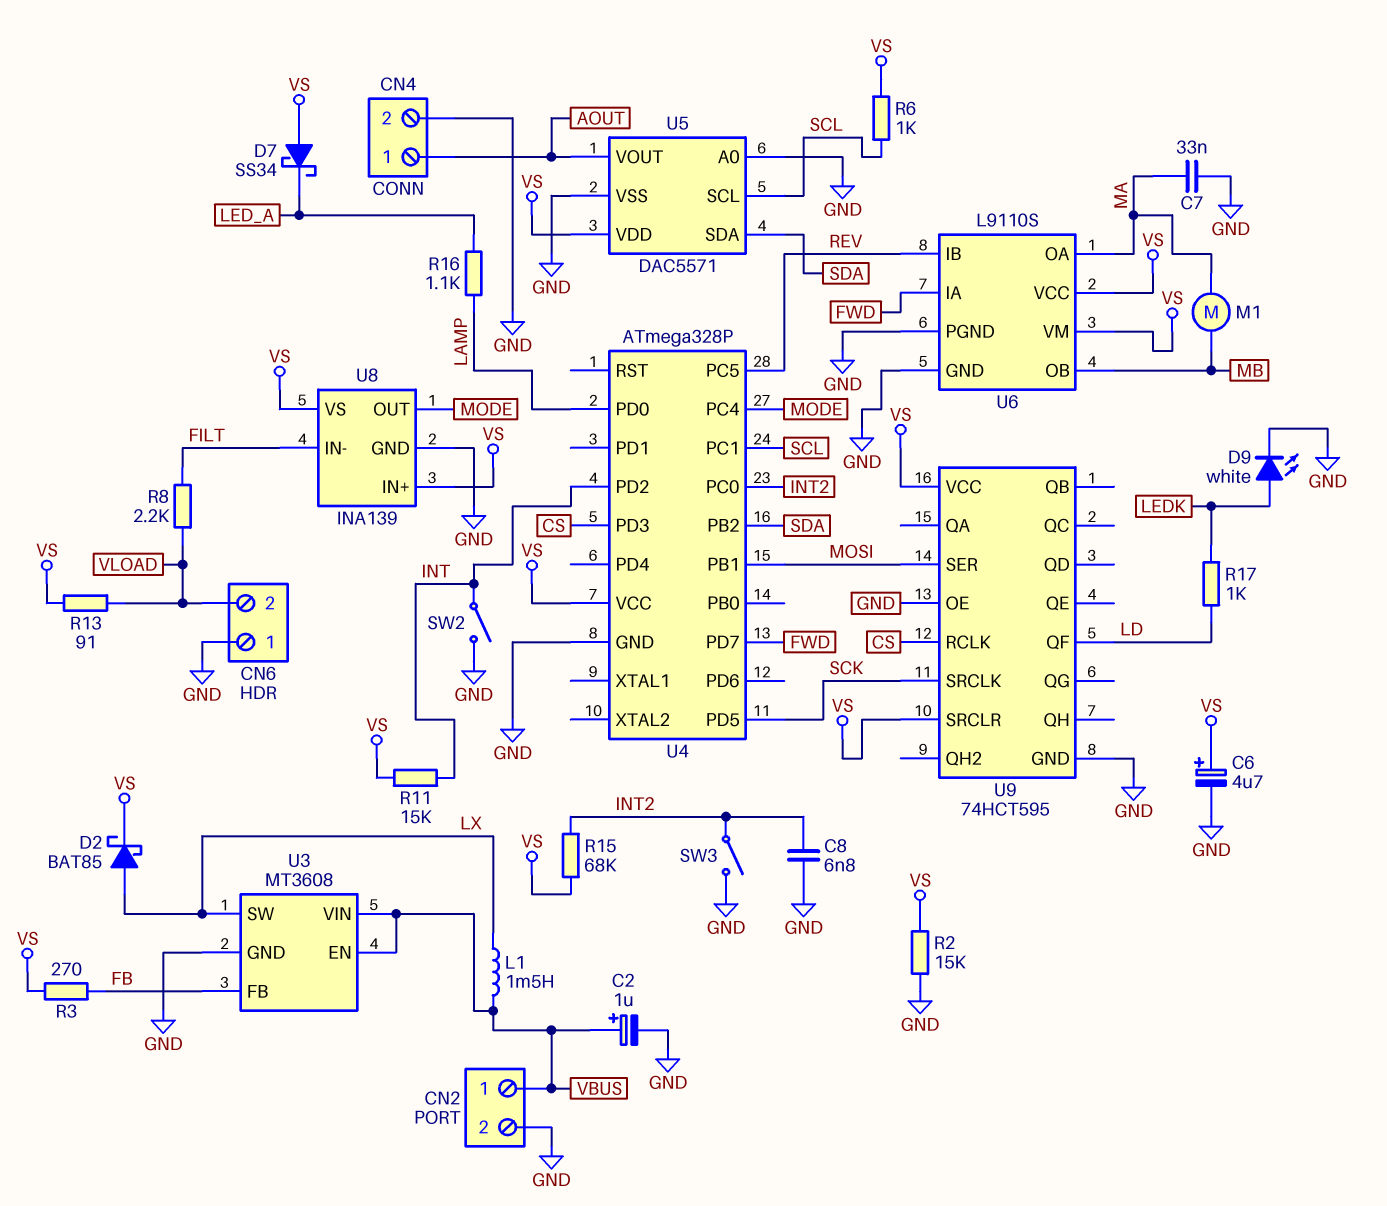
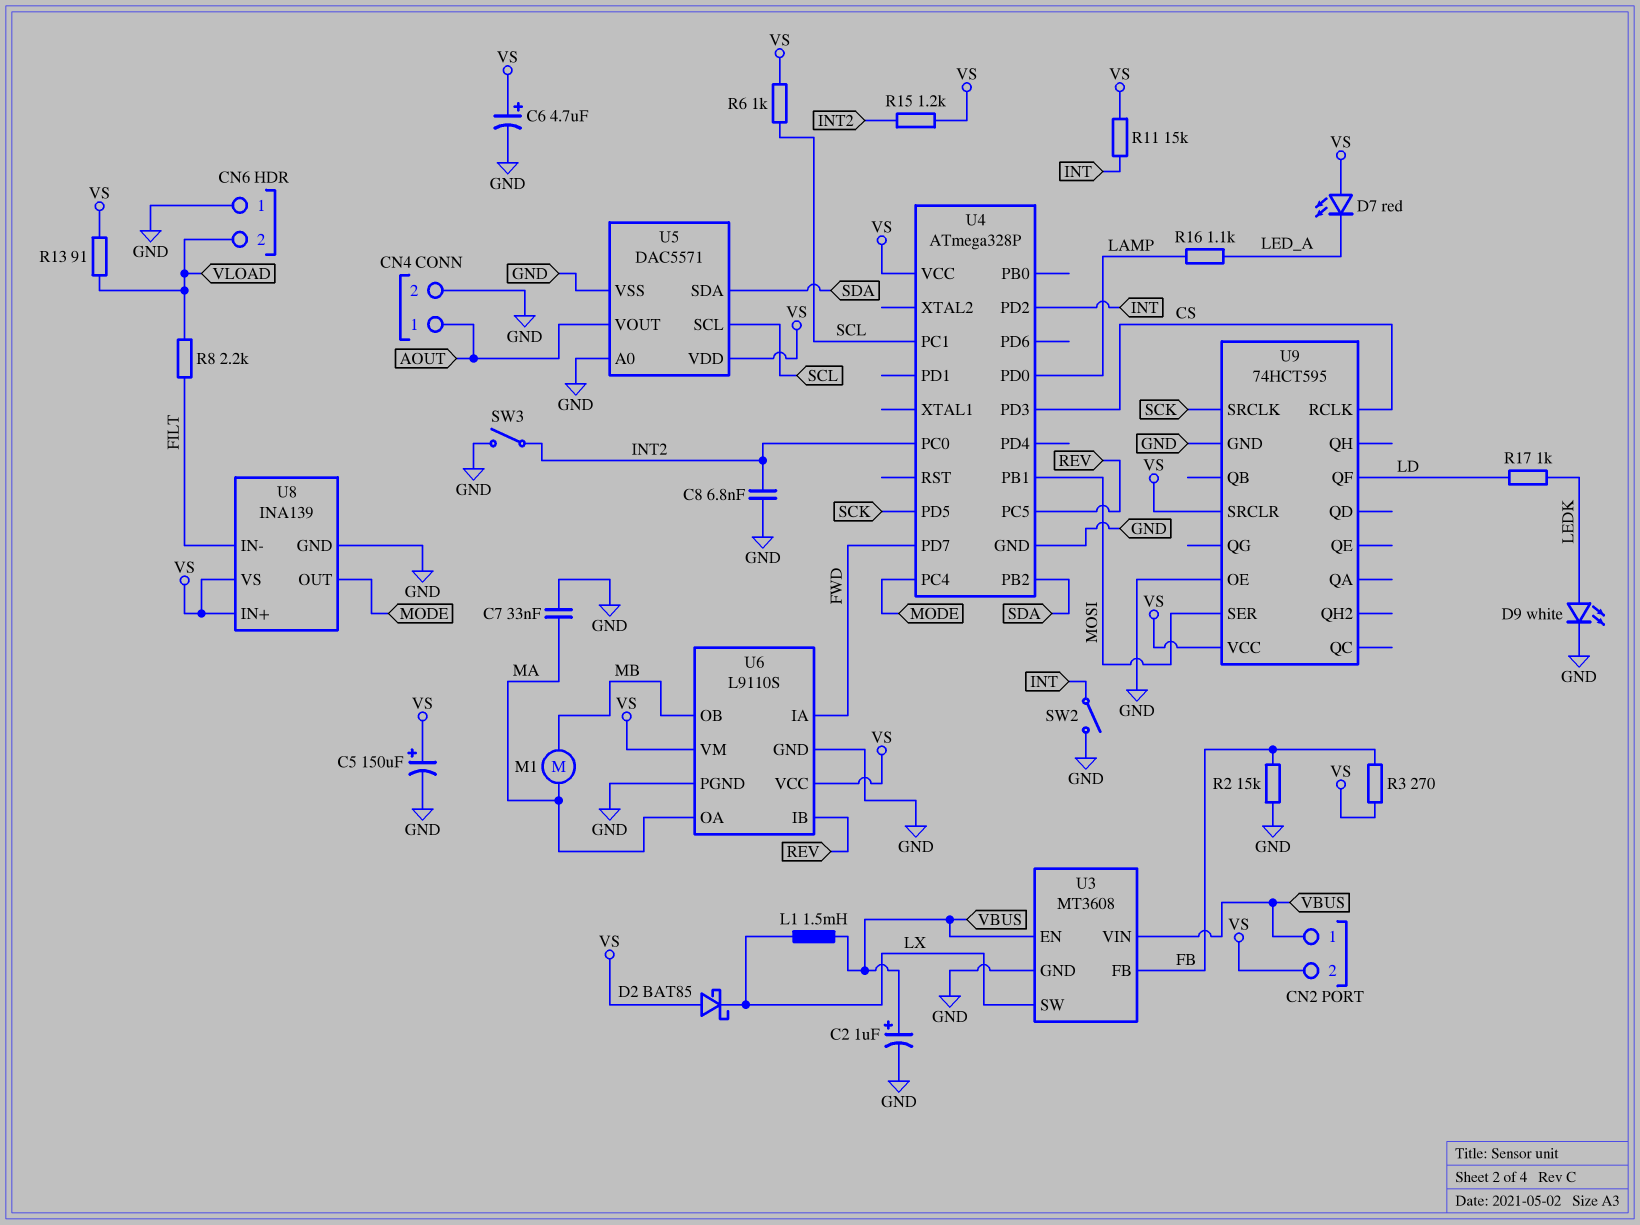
C5: none -> 150uF (plus VS, minus GND)
CN2 pin 2: GND -> VS
D2: schottky BAT85 (A LX, K VS) -> schottky BAT85 (A VS, K LX)
D7: schottky SS34 (A VS, K LED_A) -> LED red (A VS, K LED_A)
R2: 15k (GND, VS) -> 15k (FB, GND)
R15: 68k (INT2, VS) -> 1.2k (INT2, VS)

